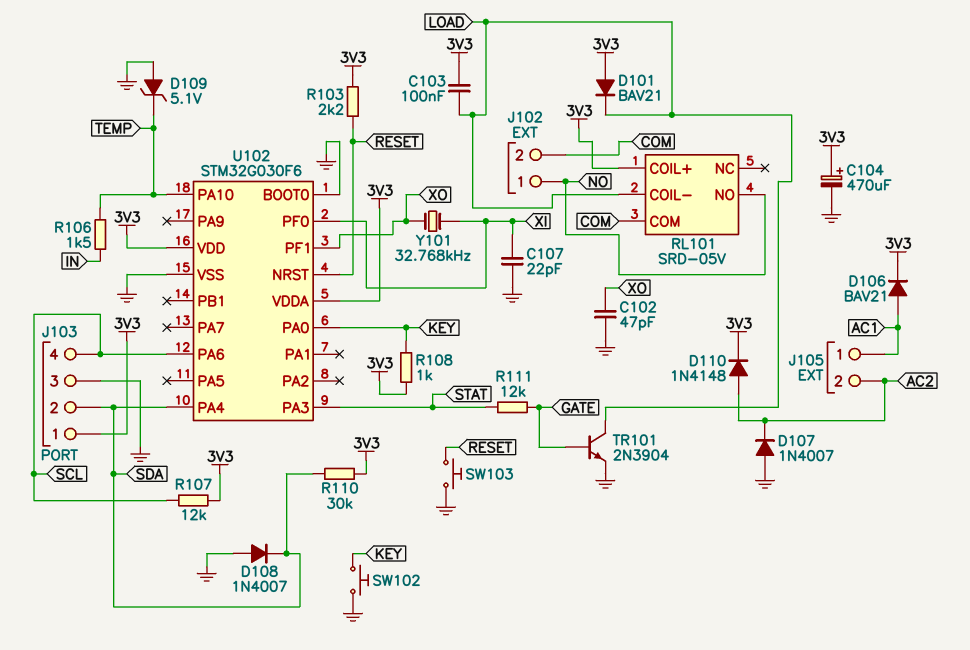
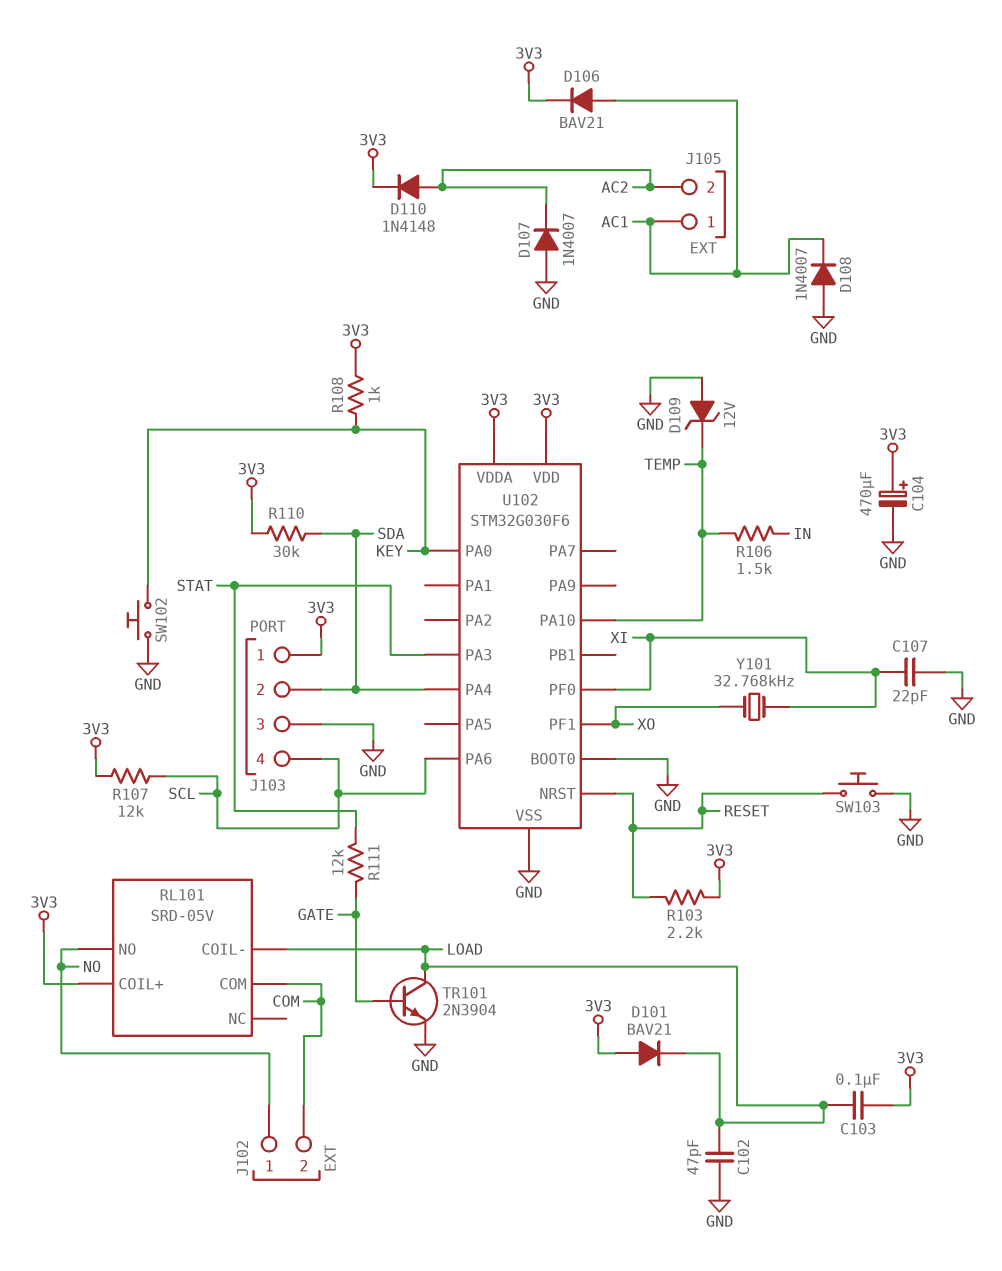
C102: 47pF (GND, XO) -> 47pF (GND, LOAD)
D108: diode 1N4007 (A GND, K SDA) -> diode 1N4007 (A GND, K AC1)
D109: zener 5.1V (A GND, K TEMP) -> zener 12V (A GND, K TEMP)

